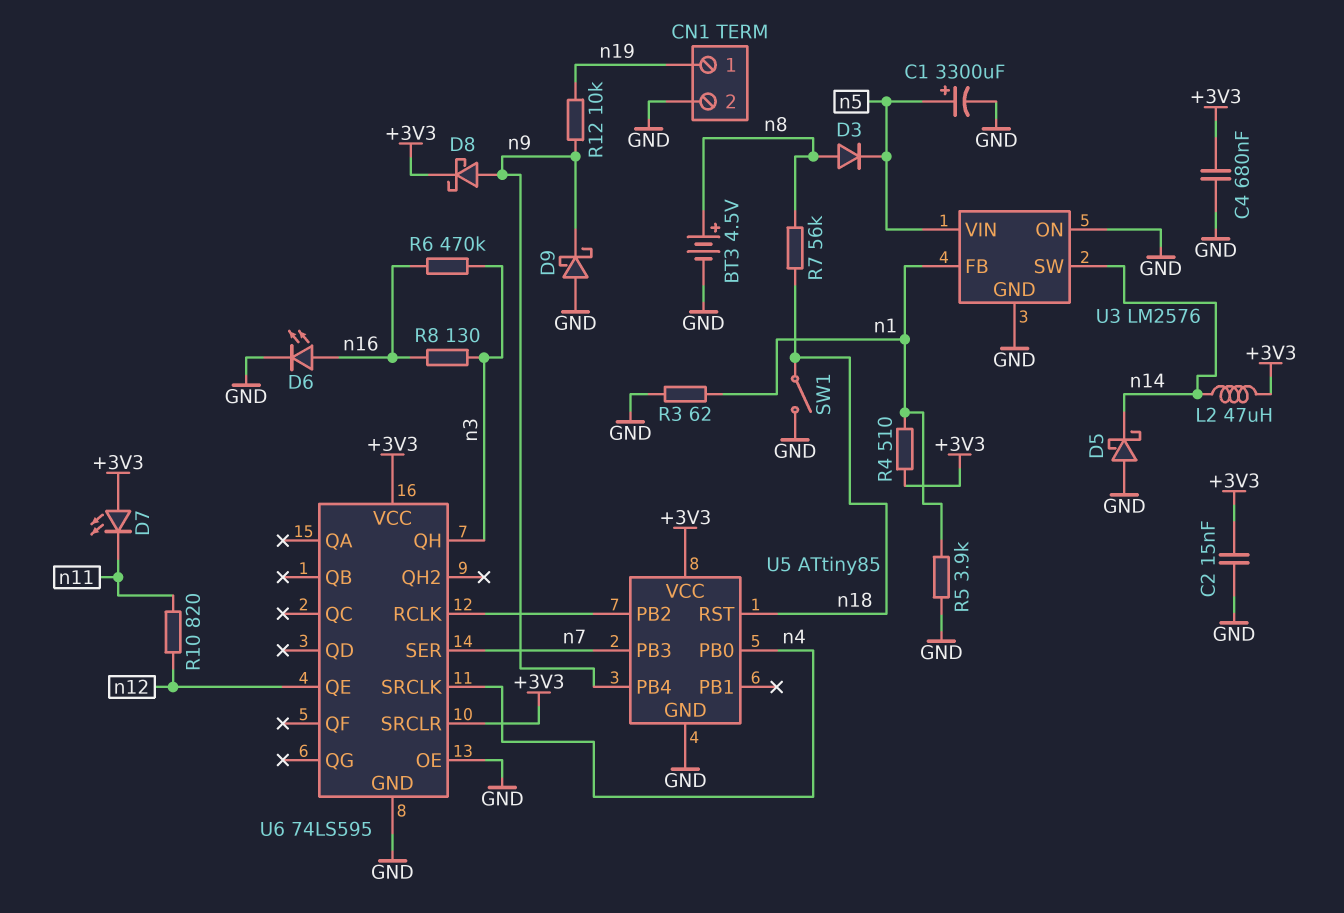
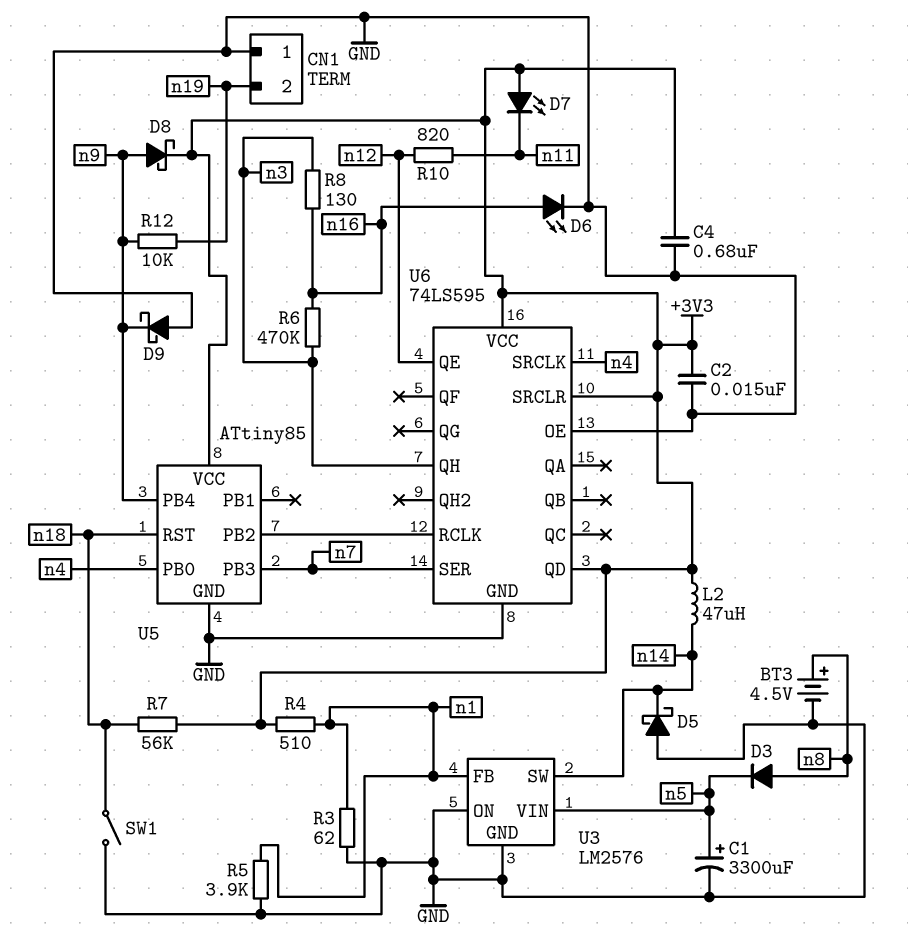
CN1 pin 1: n19 -> GND
CN1 pin 2: GND -> n19
R7: 56k (n8, n18) -> 56k (+3V3, n18)
U6 pin QD: none -> +3V3

